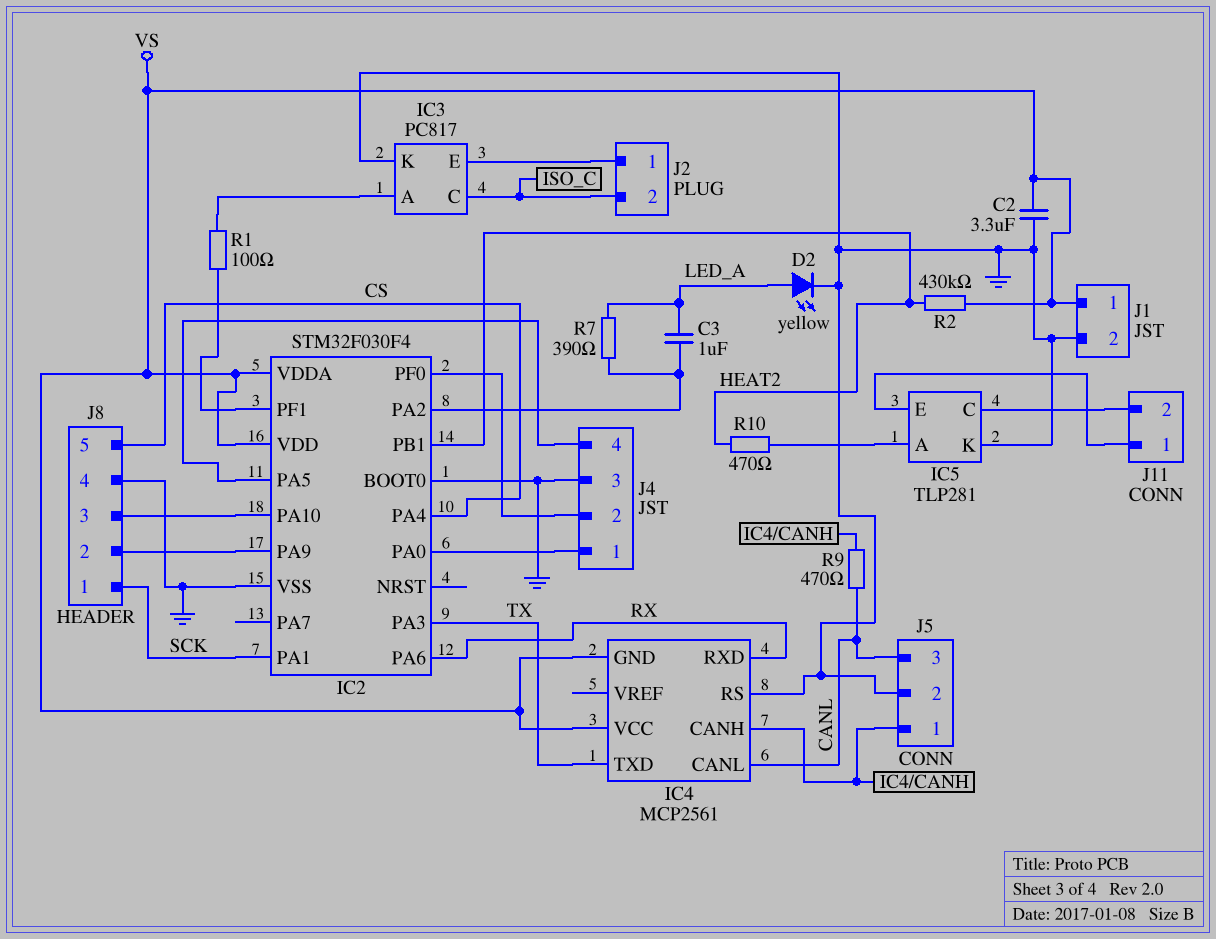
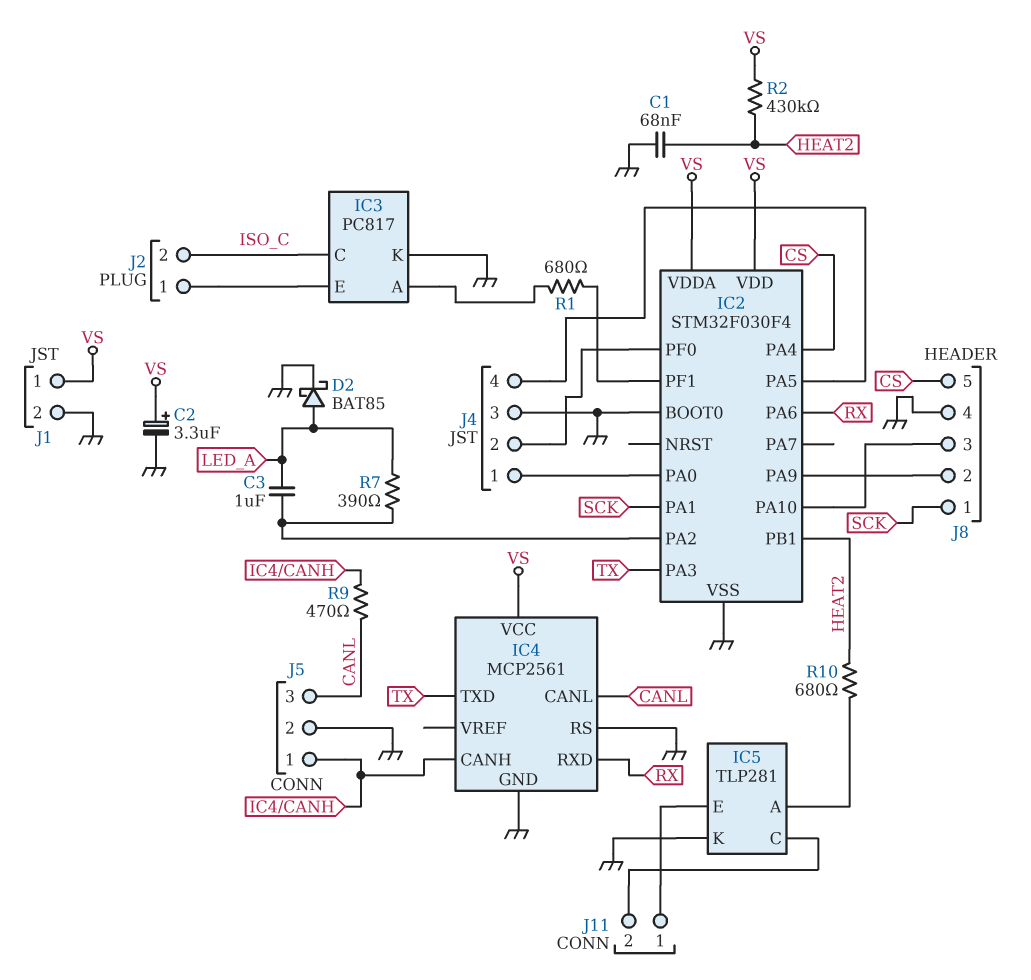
C1: none -> 68nF (GND, HEAT2)
C2: 3.3uF (GND, VS) -> 3.3uF (plus VS, minus GND)
D2: LED yellow (A LED_A, K GND) -> schottky BAT85 (A LED_A, K GND)
IC4 pin GND: VS -> GND
R1: 100 (IC2/PF1, IC3/A) -> 680 (IC2/PF1, IC3/A)
R10: 470 (HEAT2, IC5/A) -> 680 (HEAT2, IC5/A)

